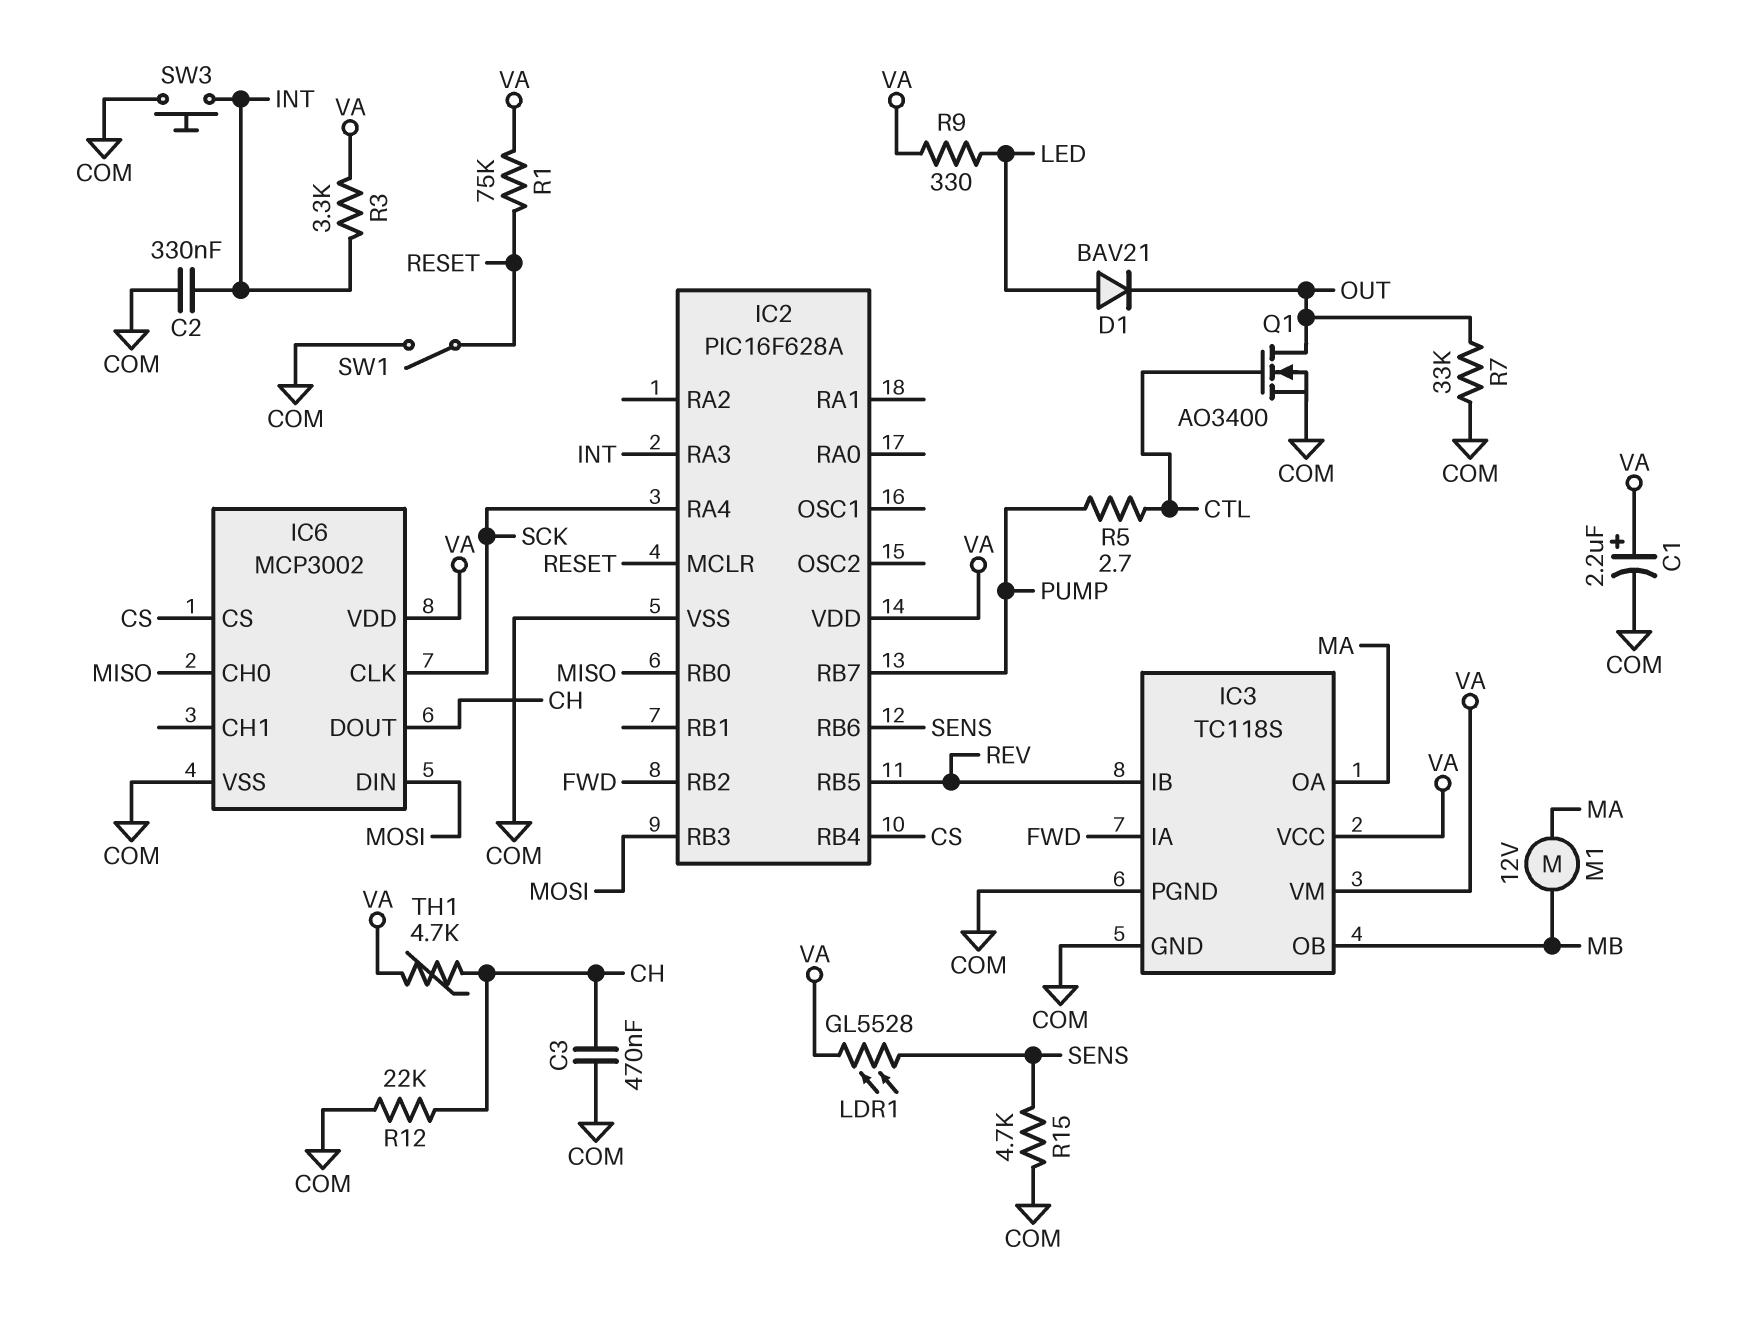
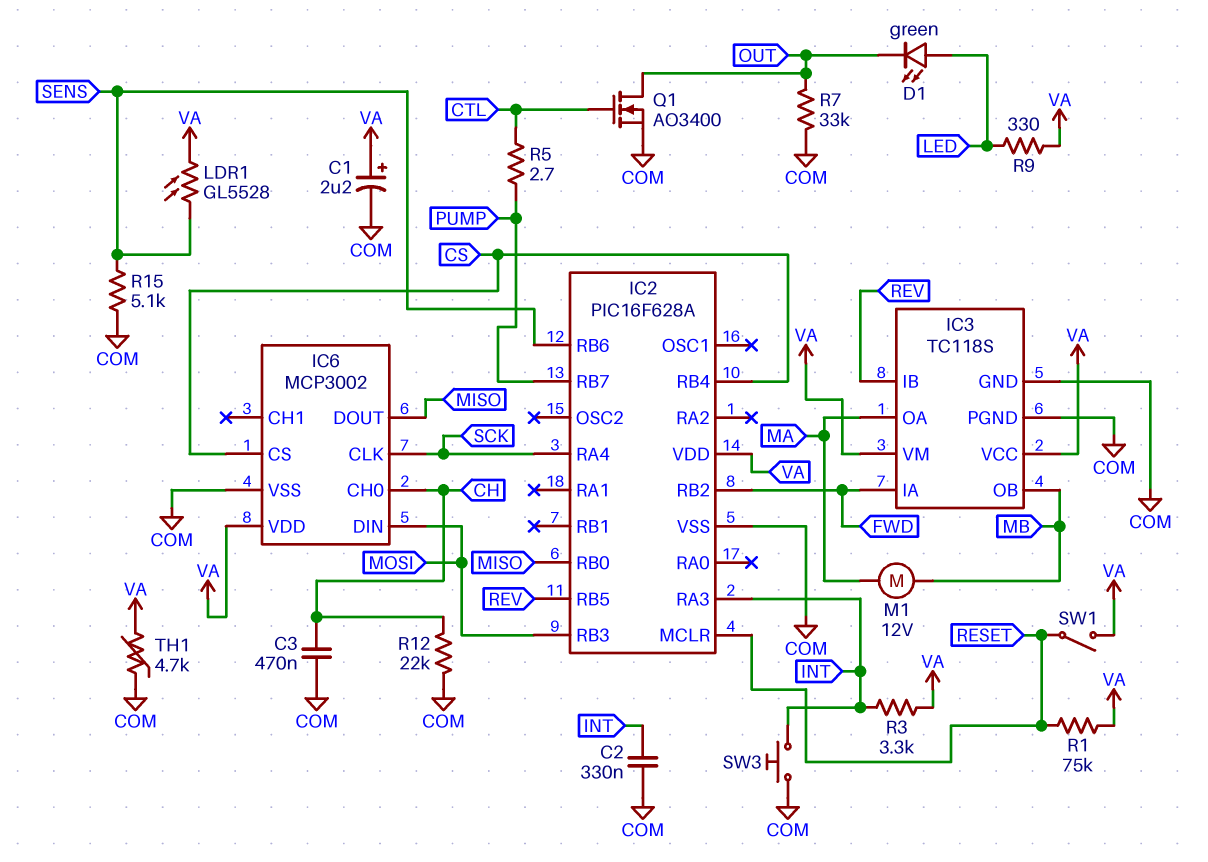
D1: diode BAV21 (A LED, K OUT) -> LED green (A LED, K OUT)
IC6 pin CH0: MISO -> CH
IC6 pin DOUT: CH -> MISO
R15: 4.7k (COM, SENS) -> 5.1k (COM, SENS)
SW1: switch (COM, RESET) -> switch (RESET, VA)
TH1: 4.7k (CH, VA) -> 4.7k (COM, VA)

